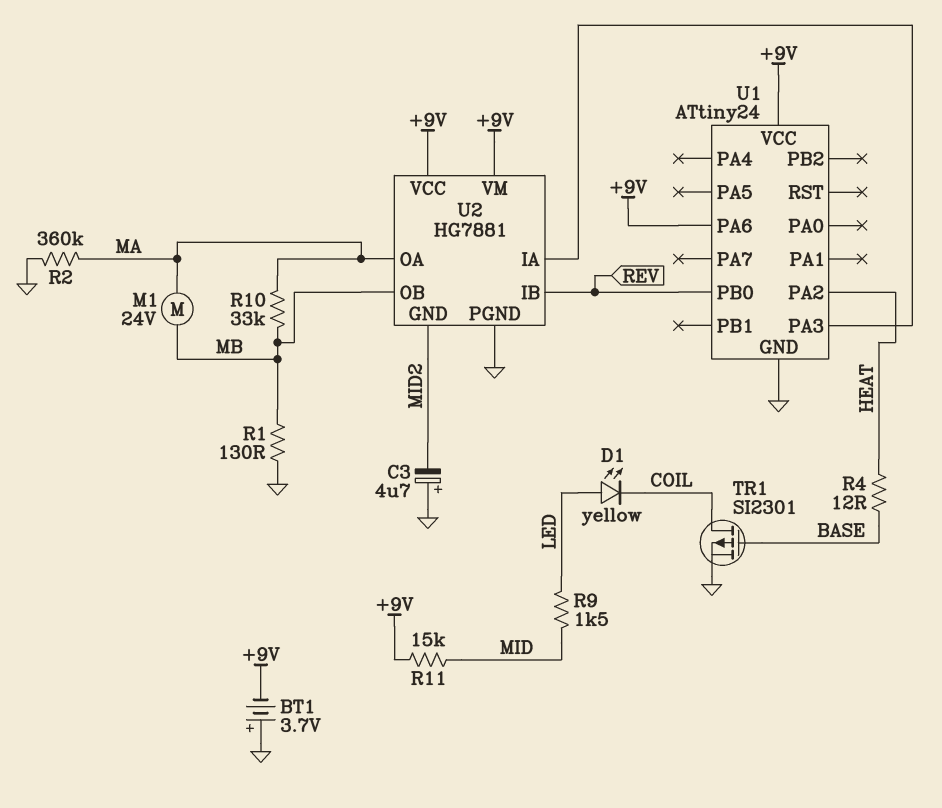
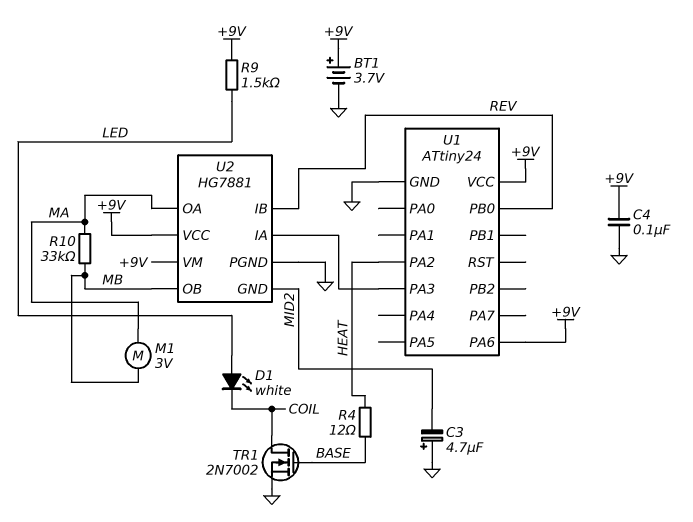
BT1: 3.7V (plus GND, minus +9V) -> 3.7V (plus +9V, minus GND)
C4: none -> 100nF (+9V, GND)
D1: LED yellow (A LED, K COIL) -> LED white (A LED, K COIL)
M1: motor 24V (MA, MB) -> motor 3V (MA, MB)
R1: 130 (GND, MB) -> none
R2: 360k (GND, MA) -> none
R9: 1.5k (LED, MID) -> 1.5k (+9V, LED)
R11: 15k (+9V, MID) -> none
TR1: PMOS SI2301 (G BASE, D COIL, S GND) -> NMOS 2N7002 (G BASE, D COIL, S GND)

